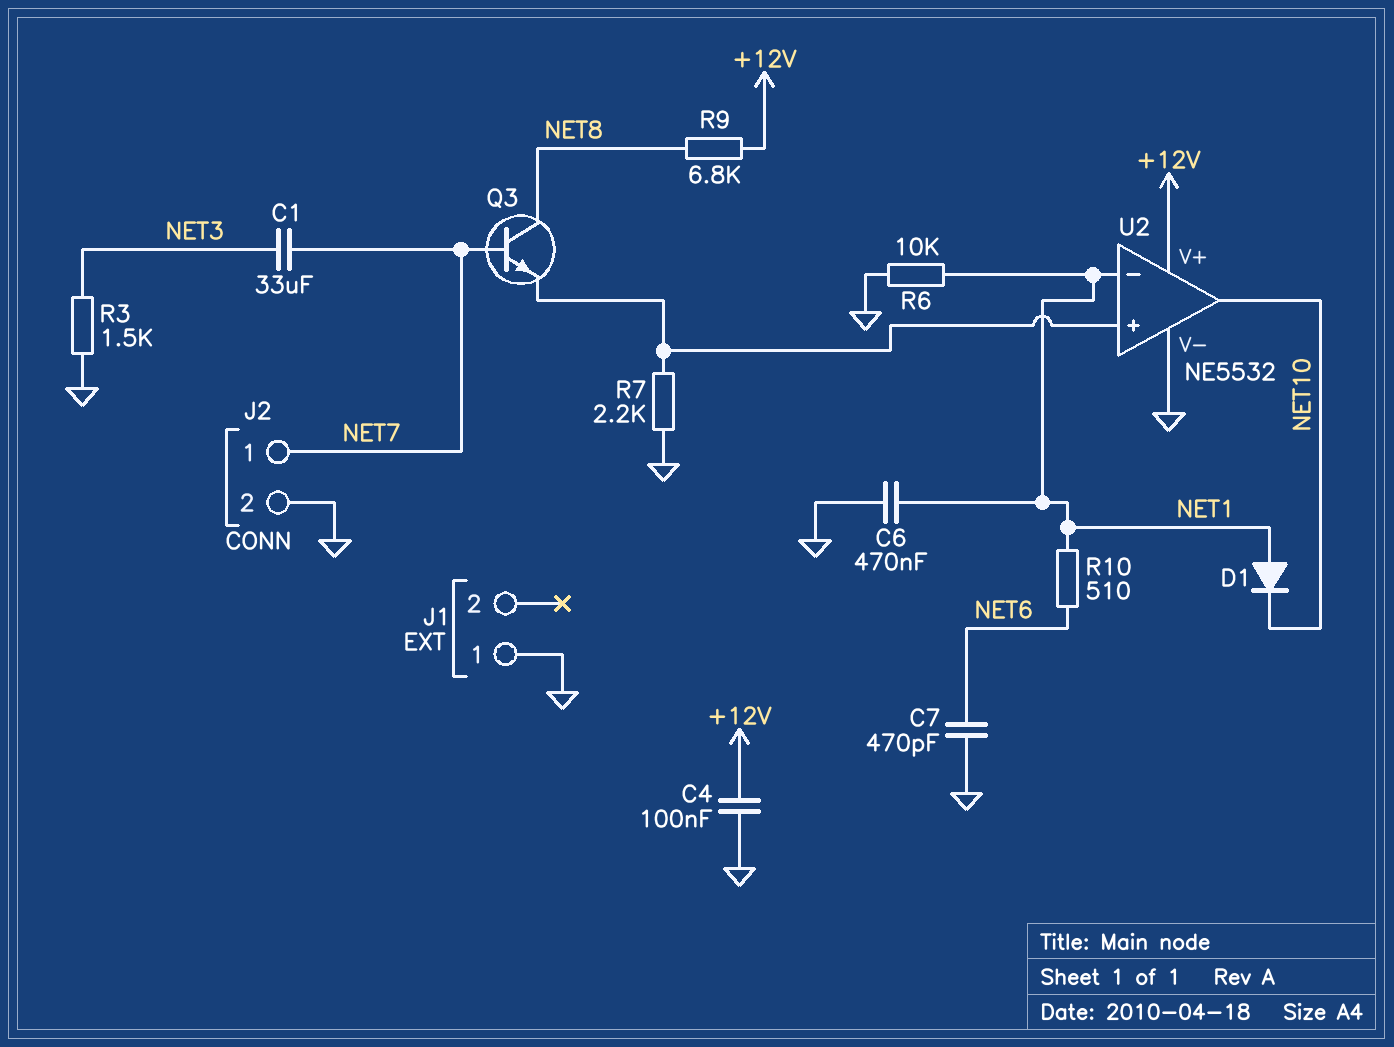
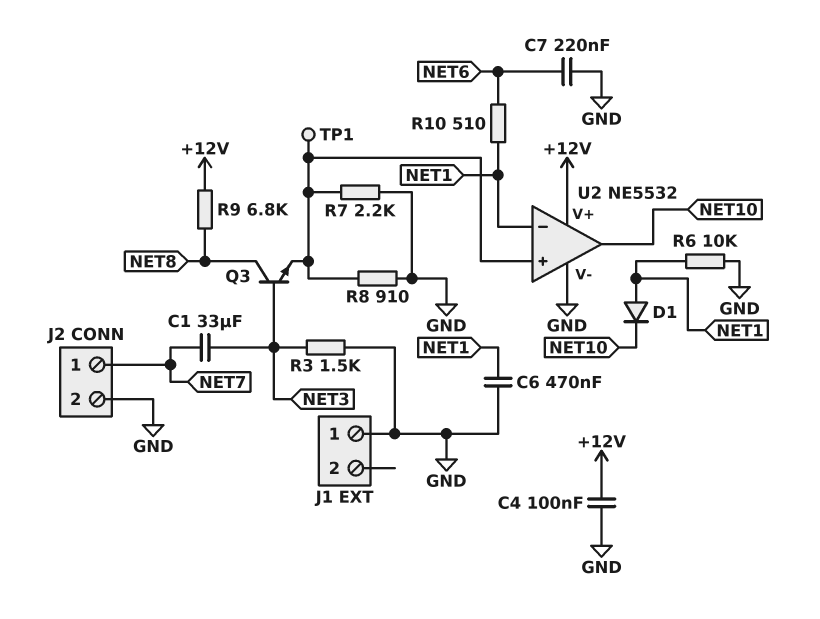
C7: 470pF (GND, NET6) -> 220nF (GND, NET6)
Q3: NPN (B NET7, C NET8, E U2/in+) -> NPN (B NET3, C NET8, E U2/in+)
R8: none -> 910 (GND, U2/in+)
TP1: none -> test point (U2/in+)

